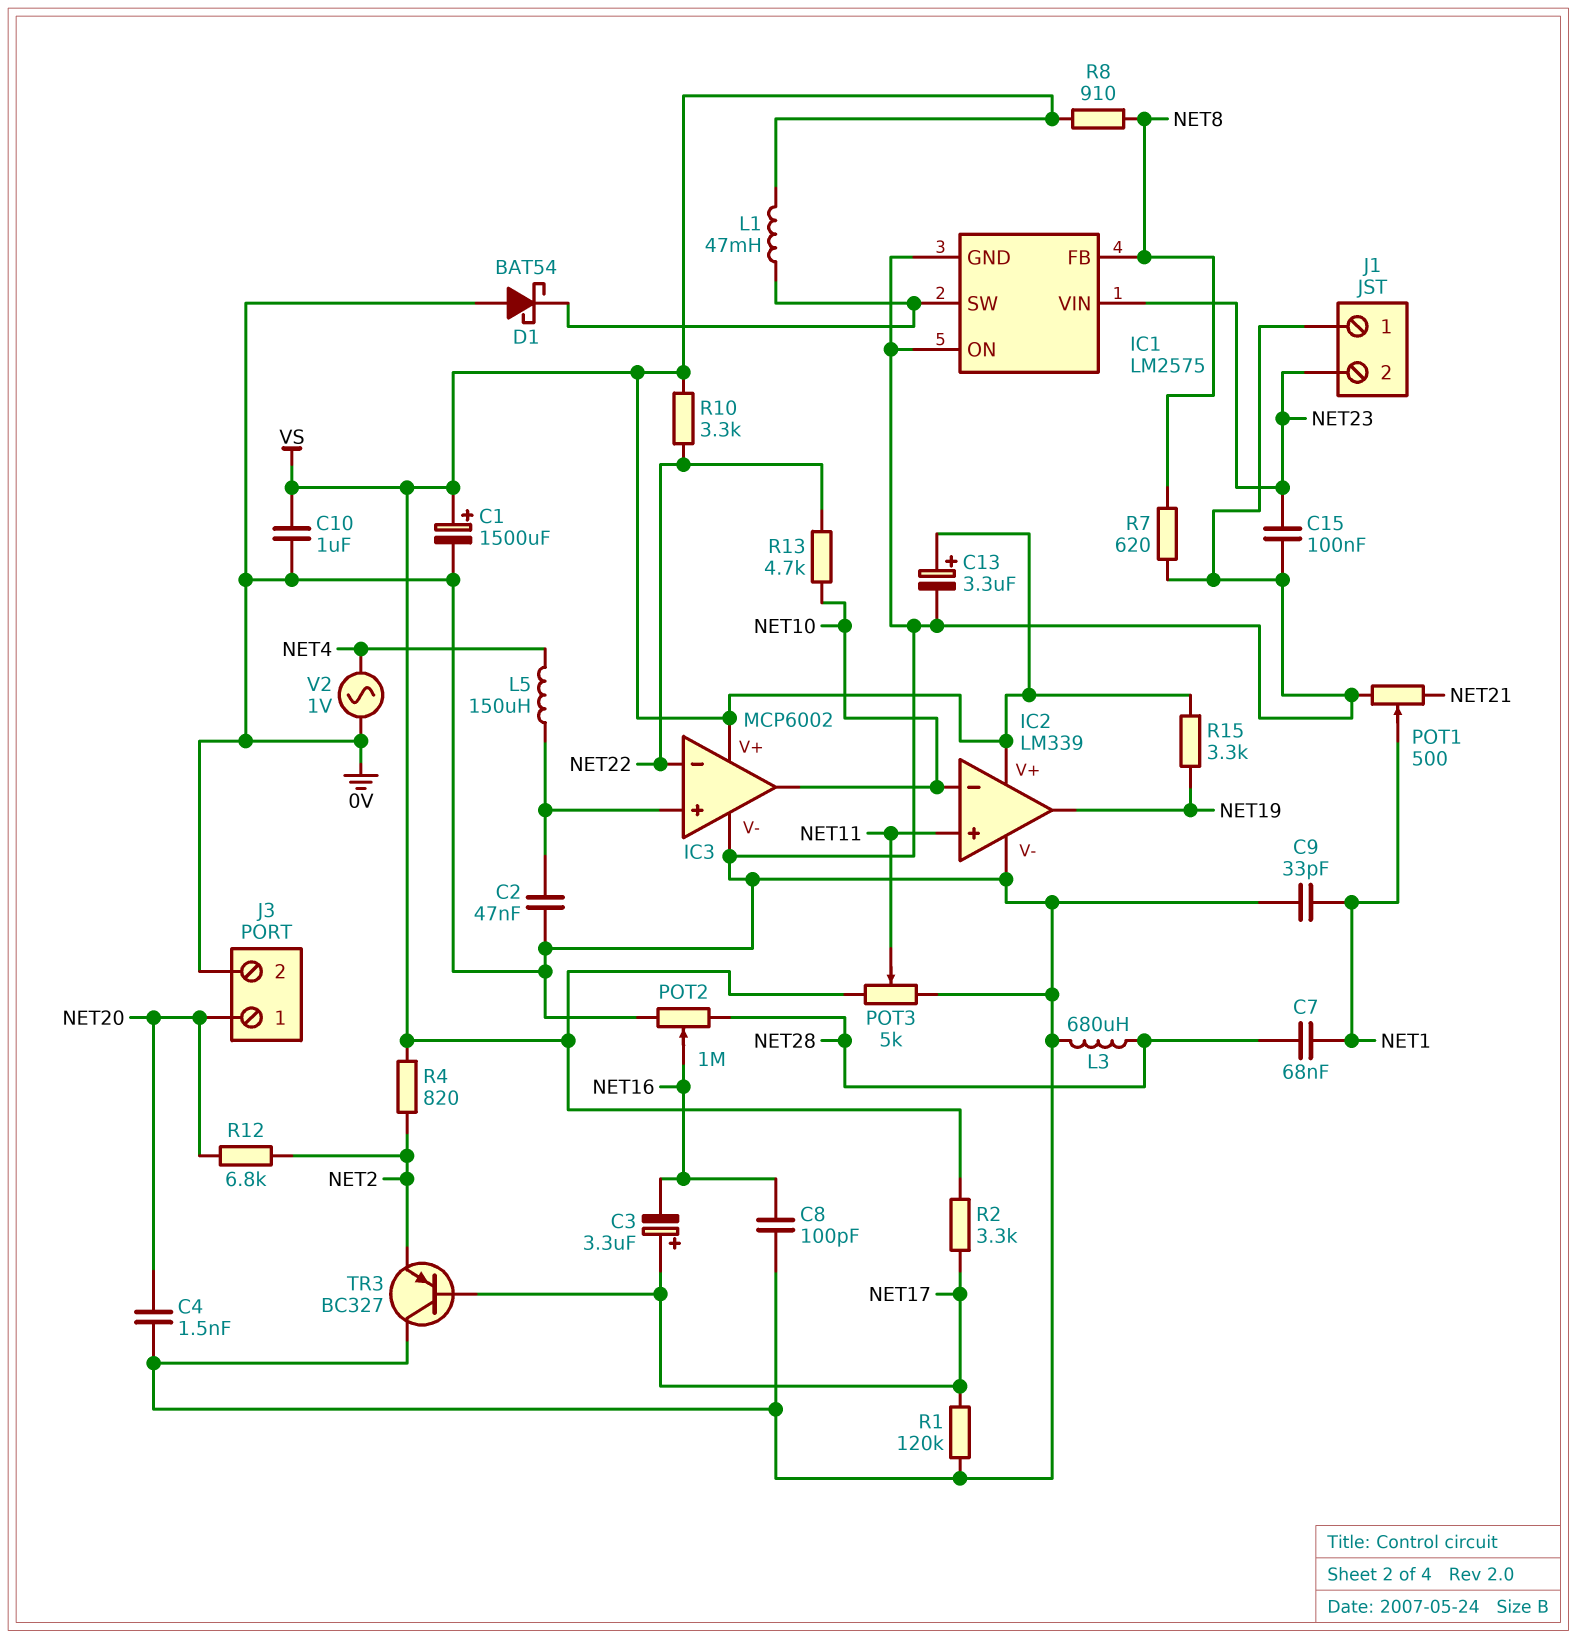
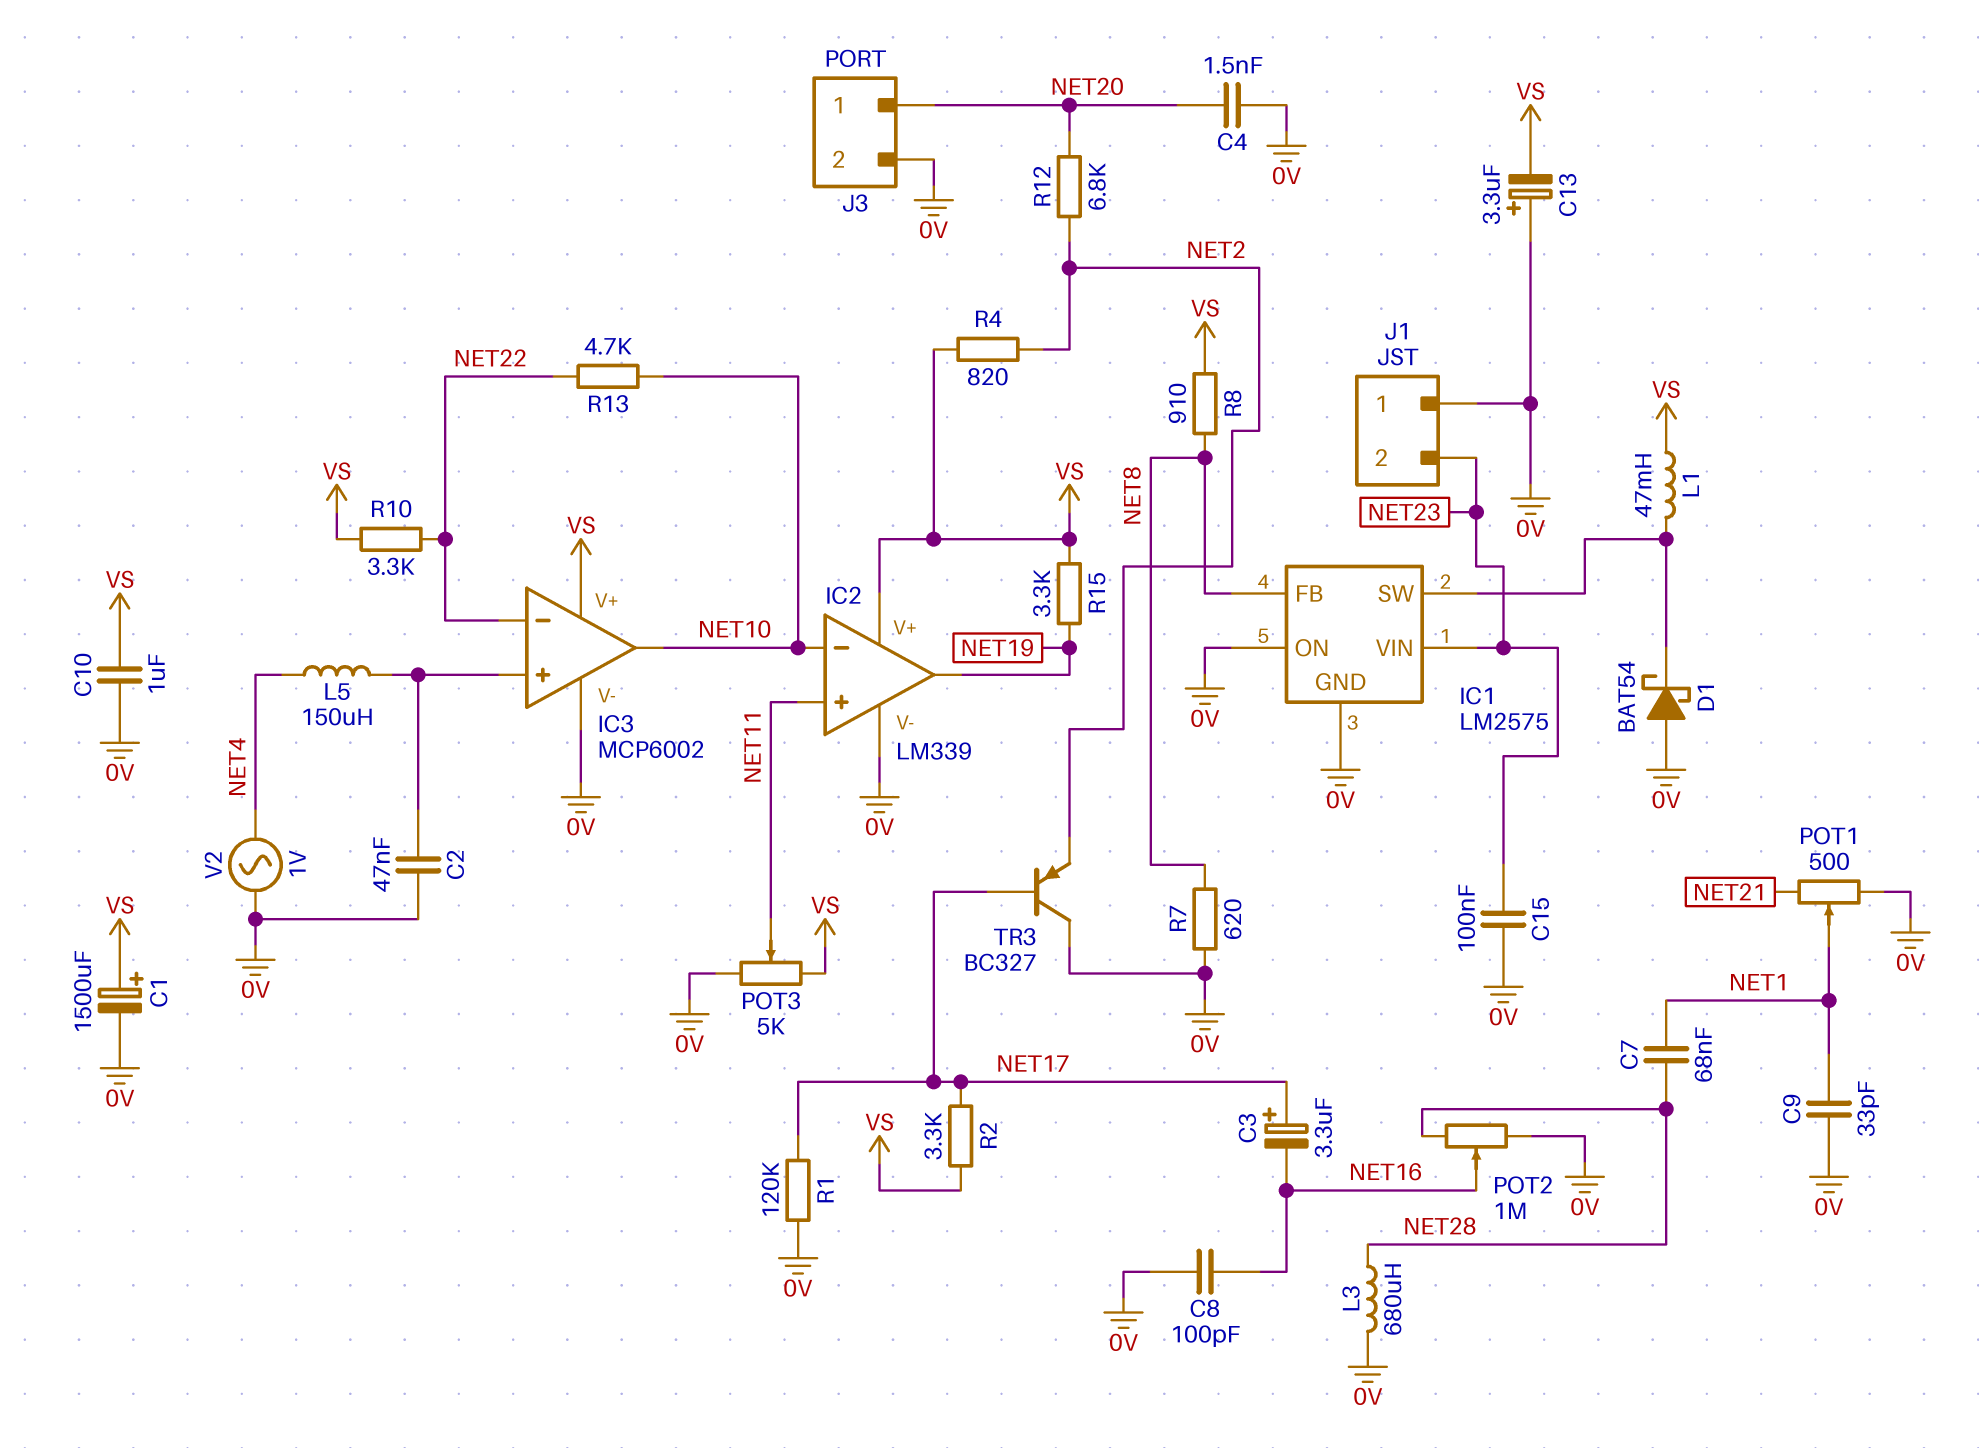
C13: 3.3uF (plus VS, minus 0V) -> 3.3uF (plus 0V, minus VS)

